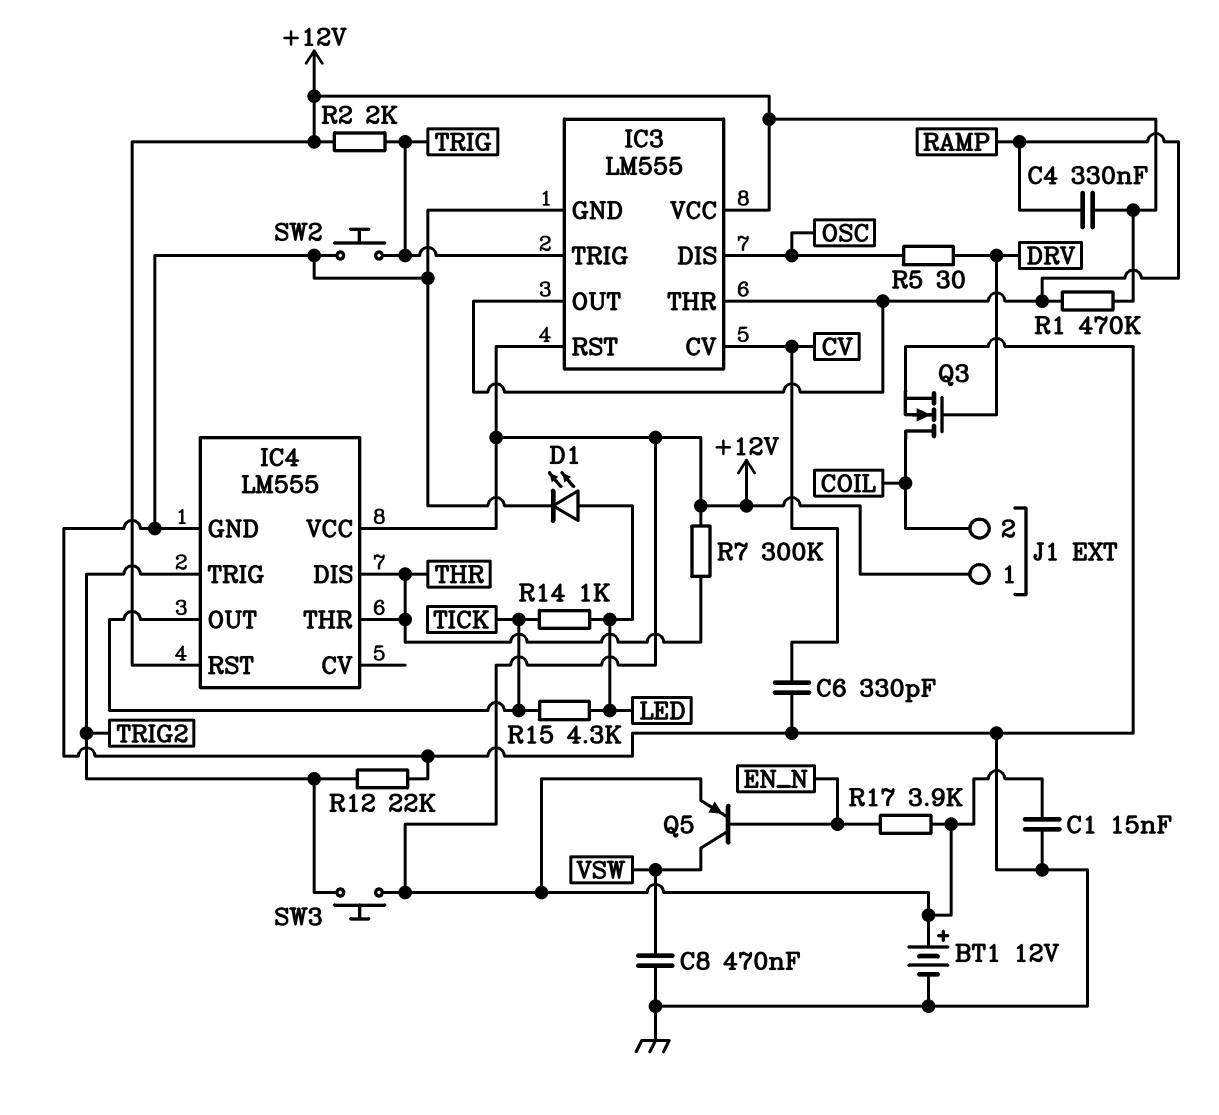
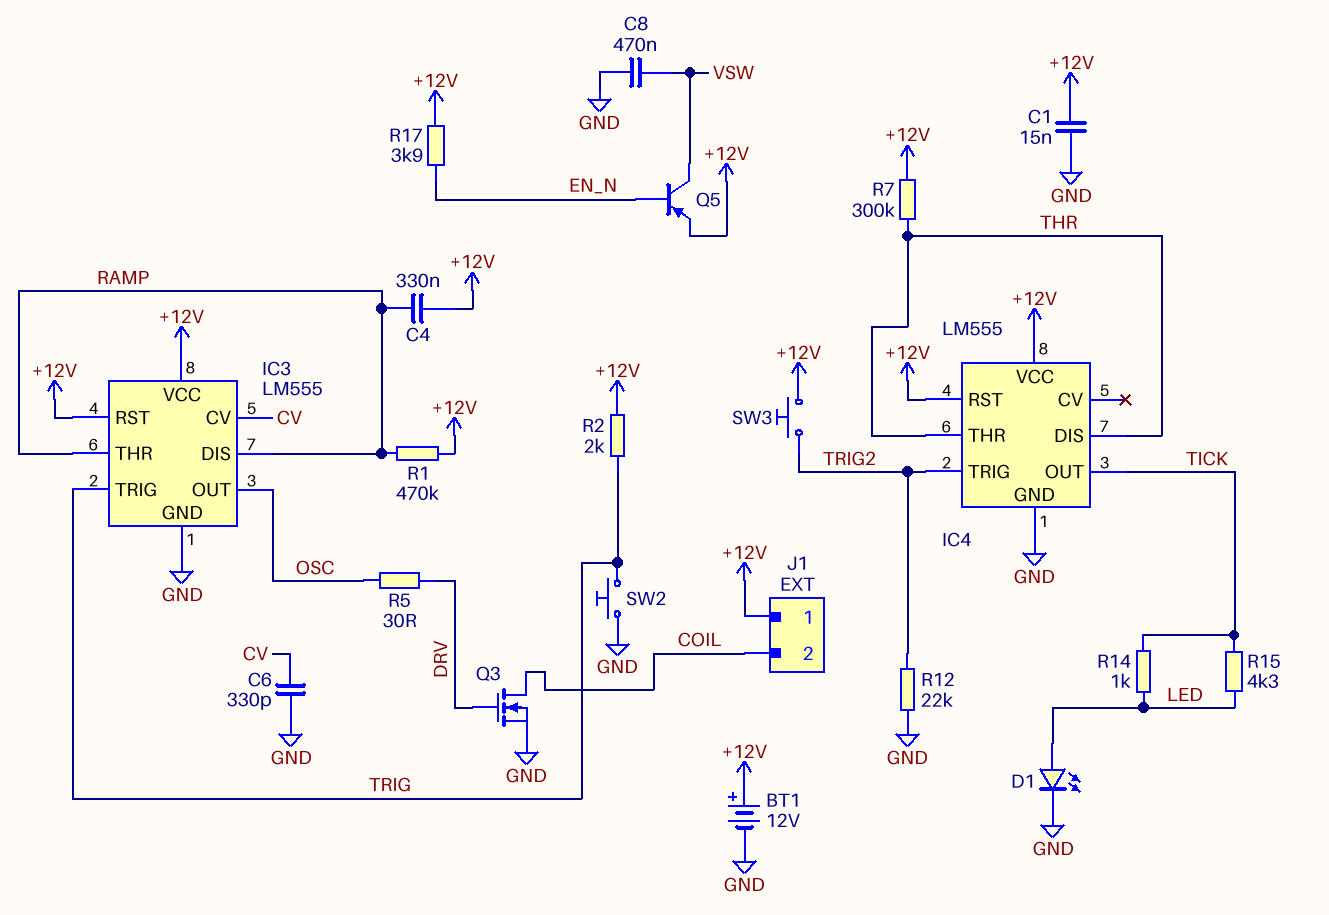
IC3 pin DIS: OSC -> RAMP
IC3 pin OUT: RAMP -> OSC

